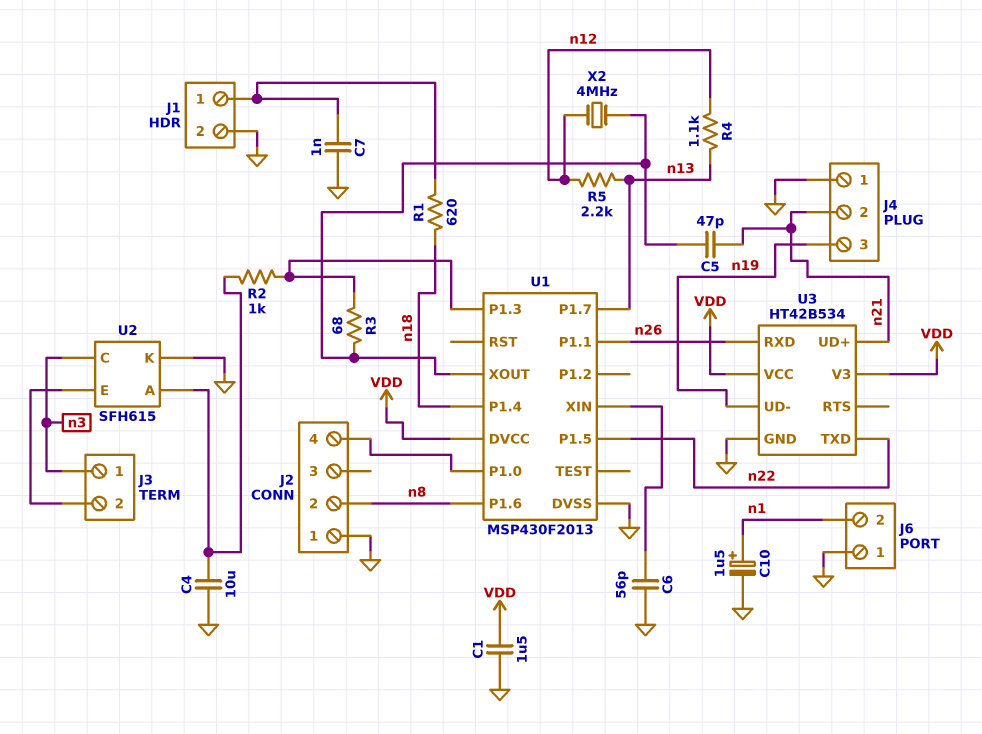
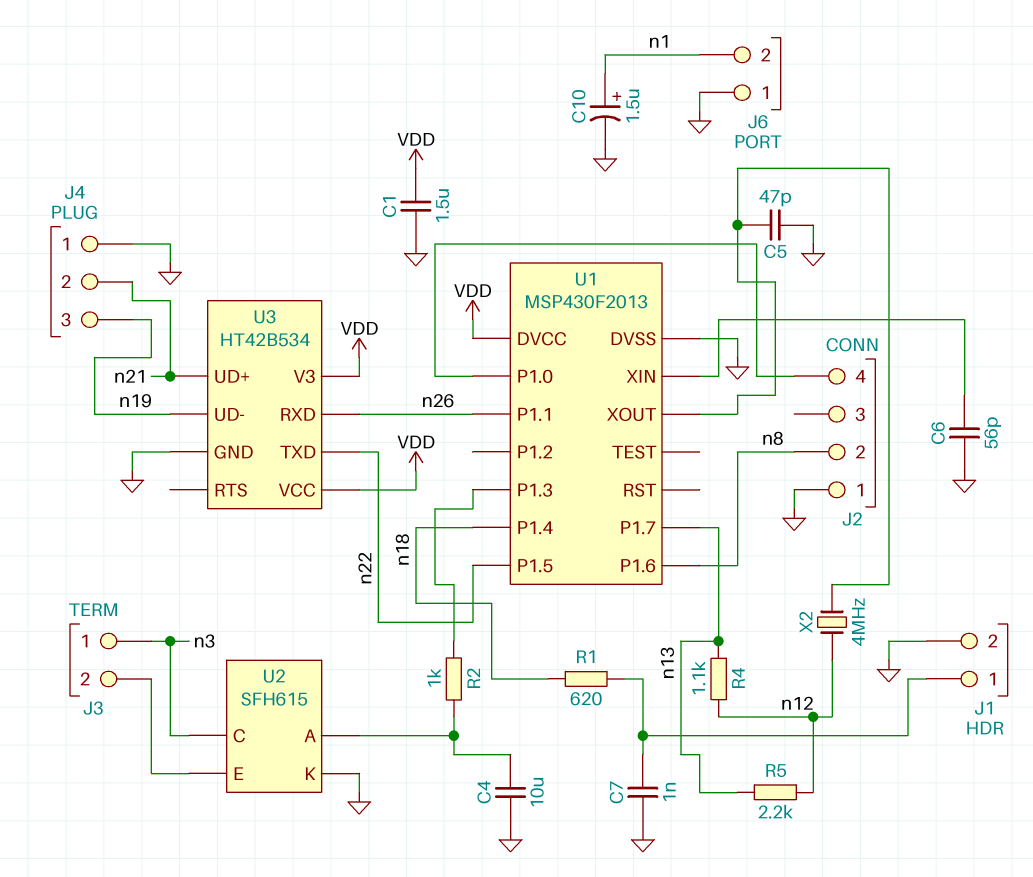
C5: 47pF (U1/XOUT, n21) -> 47pF (GND, U1/XOUT)
R3: 68 (U1/P1.3, U1/XOUT) -> none

